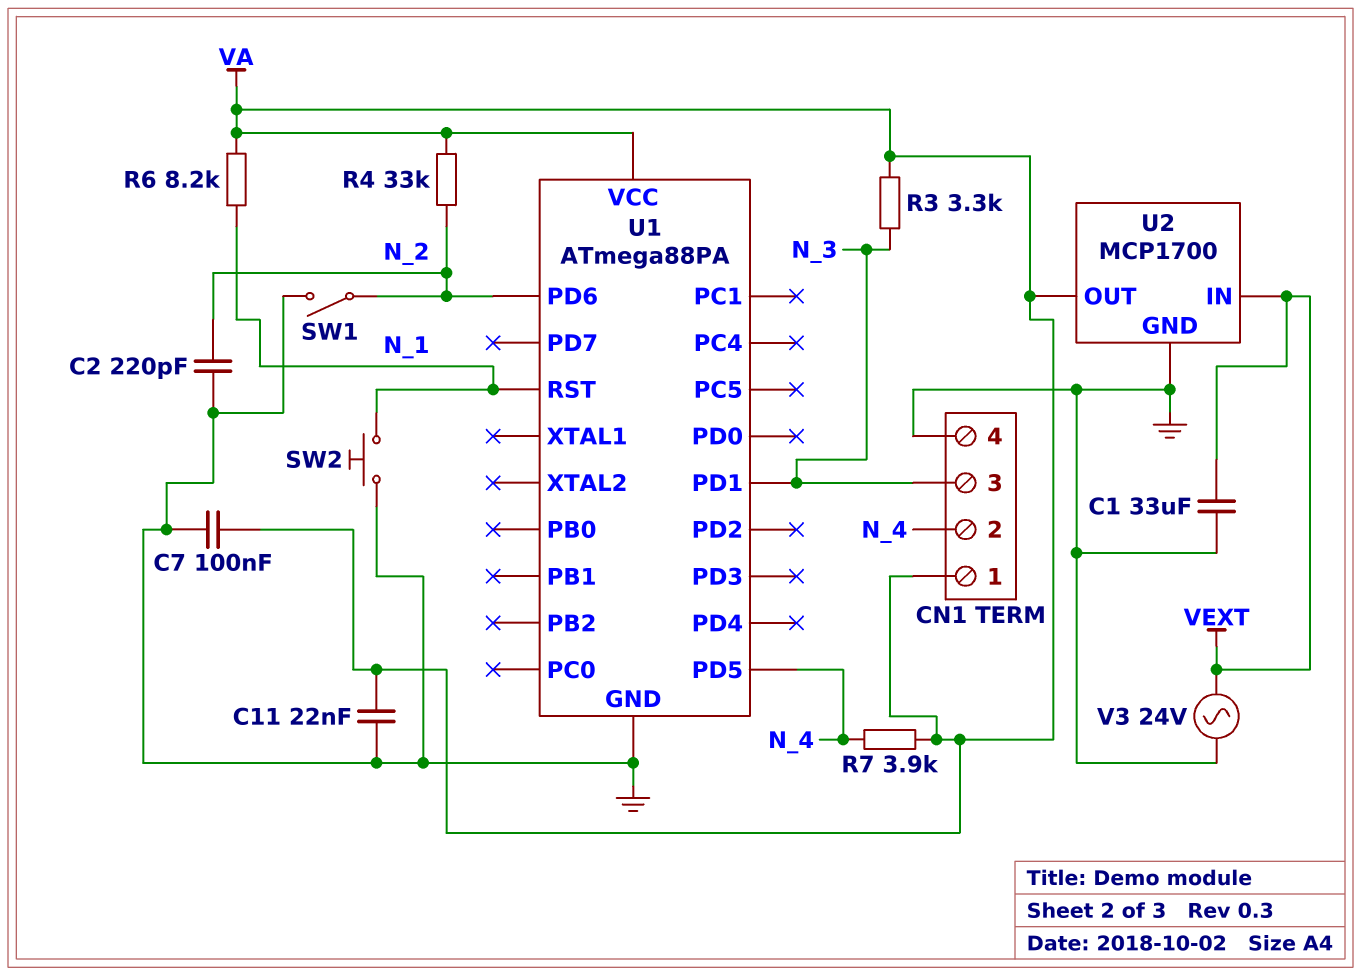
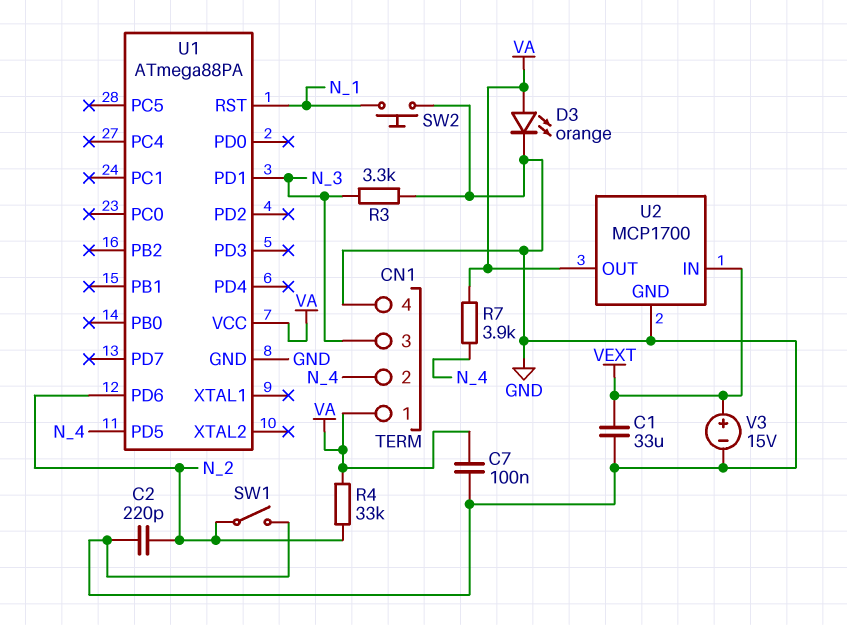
C11: 22nF (GND, VA) -> none
D3: none -> LED orange (A VA, K GND)
R3: 3.3k (N_3, VA) -> 3.3k (GND, N_3)
R6: 8.2k (N_1, VA) -> none
V3: AC 24V (GND, VEXT) -> 15V (plus VEXT, minus GND)

